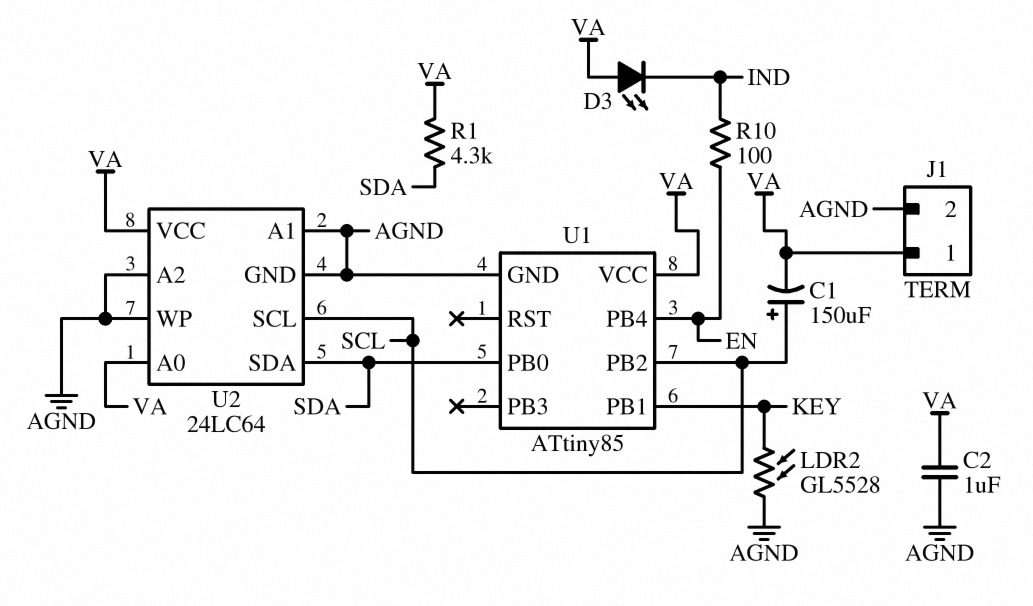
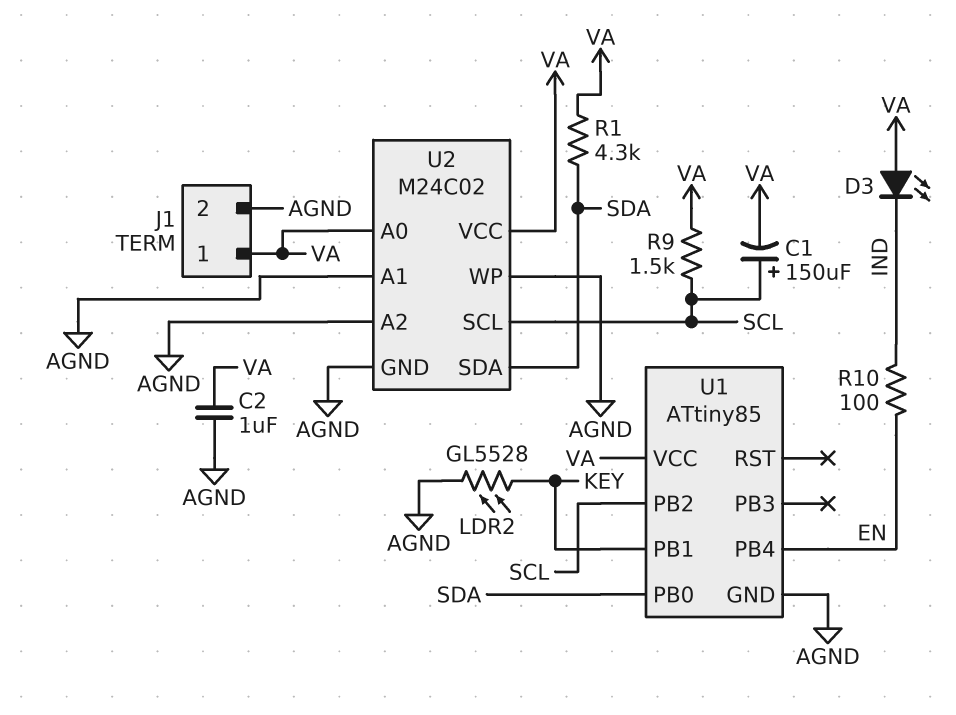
R9: none -> 1.5k (SCL, VA)
U2: 24LC64 -> M24C02

